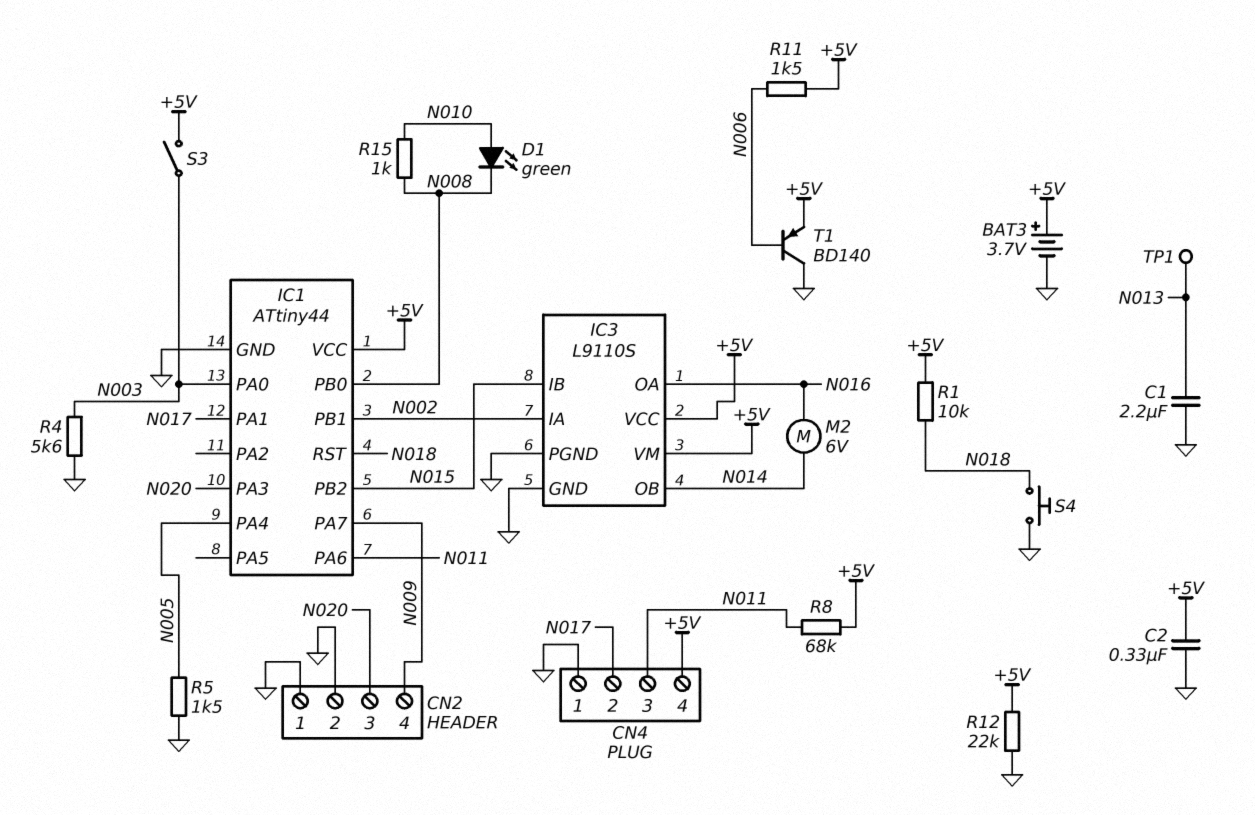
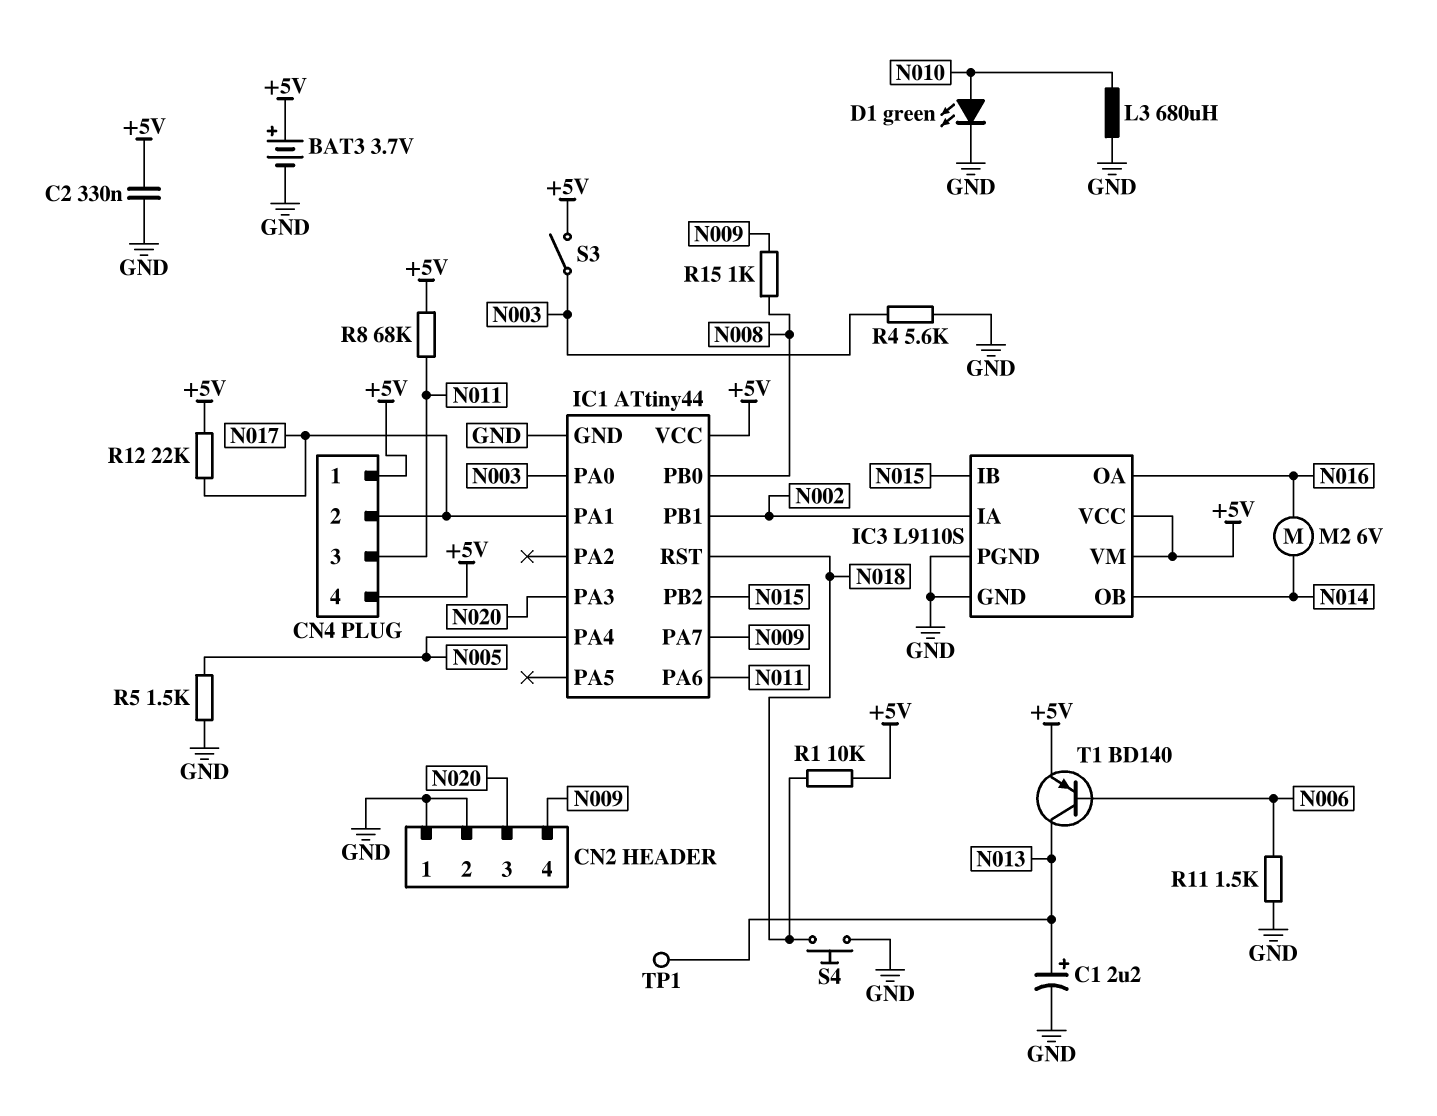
C1: 2.2uF (GND, N013) -> 2.2uF (plus N013, minus GND)
CN4 pin 1: GND -> +5V
D1: LED green (A N010, K N008) -> LED green (A N010, K GND)
L3: none -> 680uH (GND, N010)
R11: 1.5k (+5V, N006) -> 1.5k (GND, N006)
R12: 22k (+5V, GND) -> 22k (+5V, N017)
R15: 1k (N008, N010) -> 1k (N008, N009)
T1: PNP BD140 (B N006, C GND, E +5V) -> PNP BD140 (B N006, C N013, E +5V)

